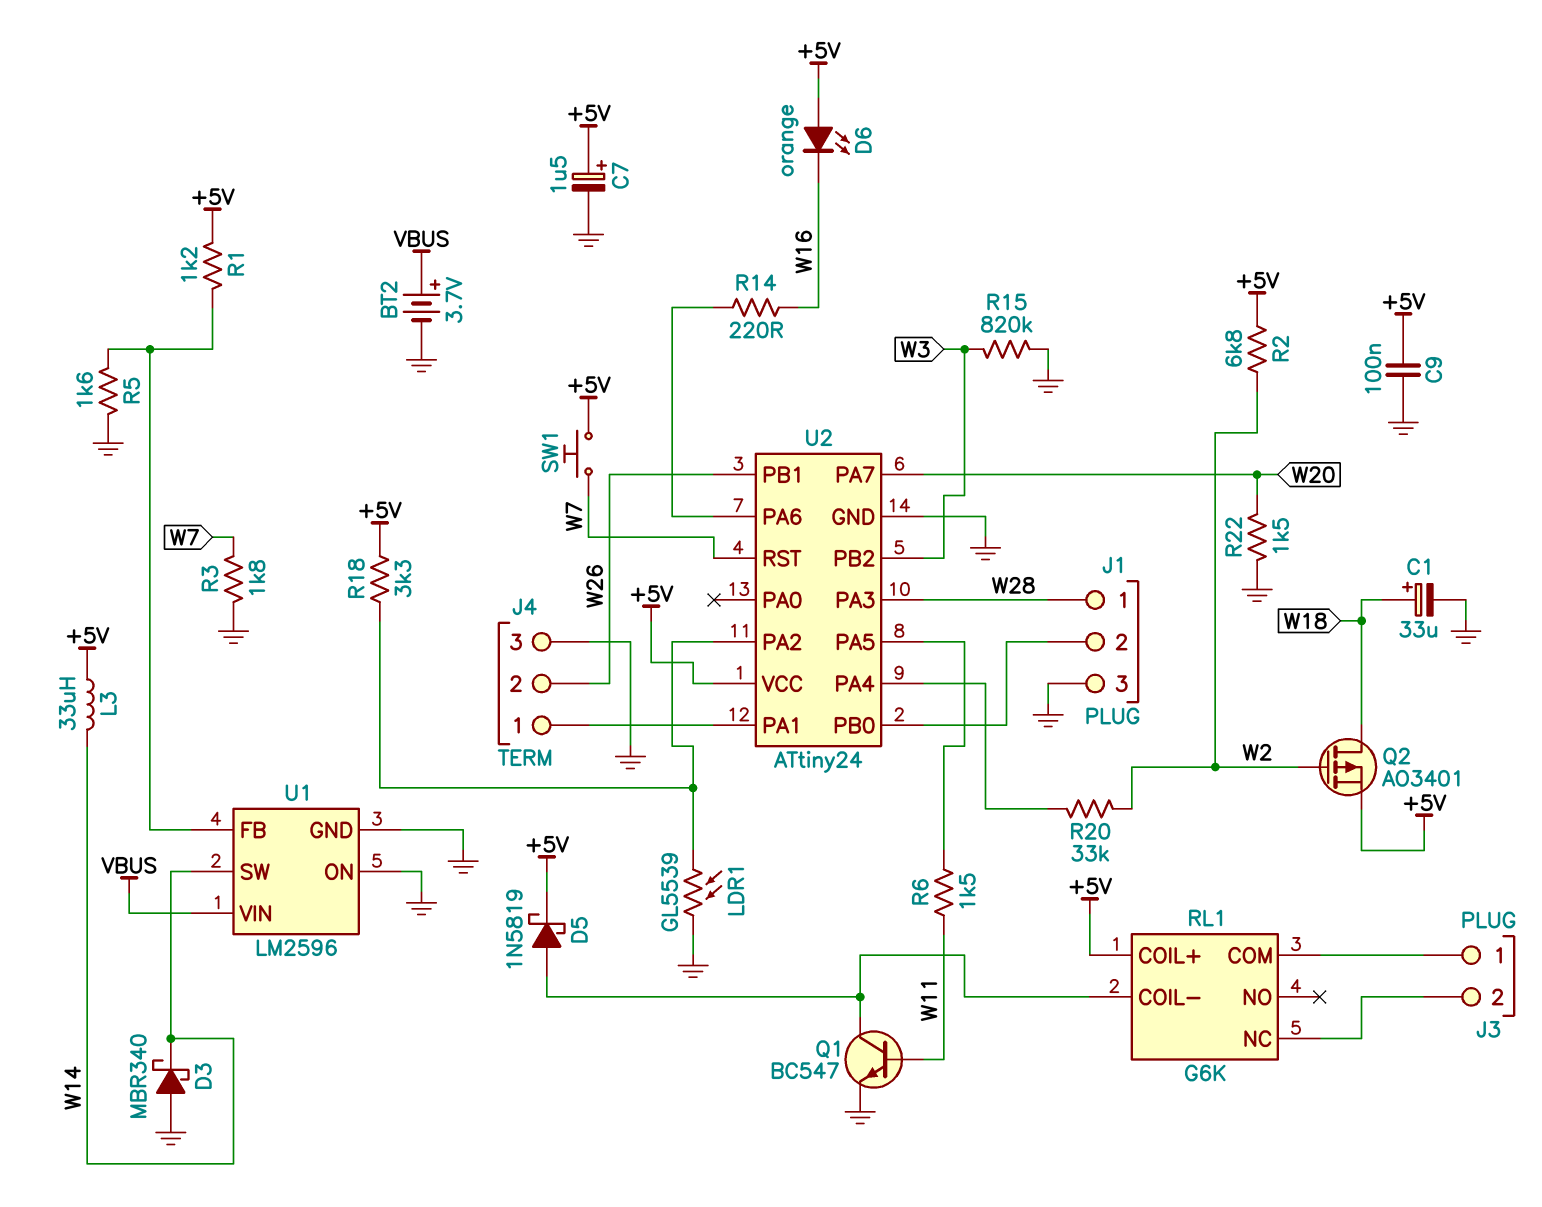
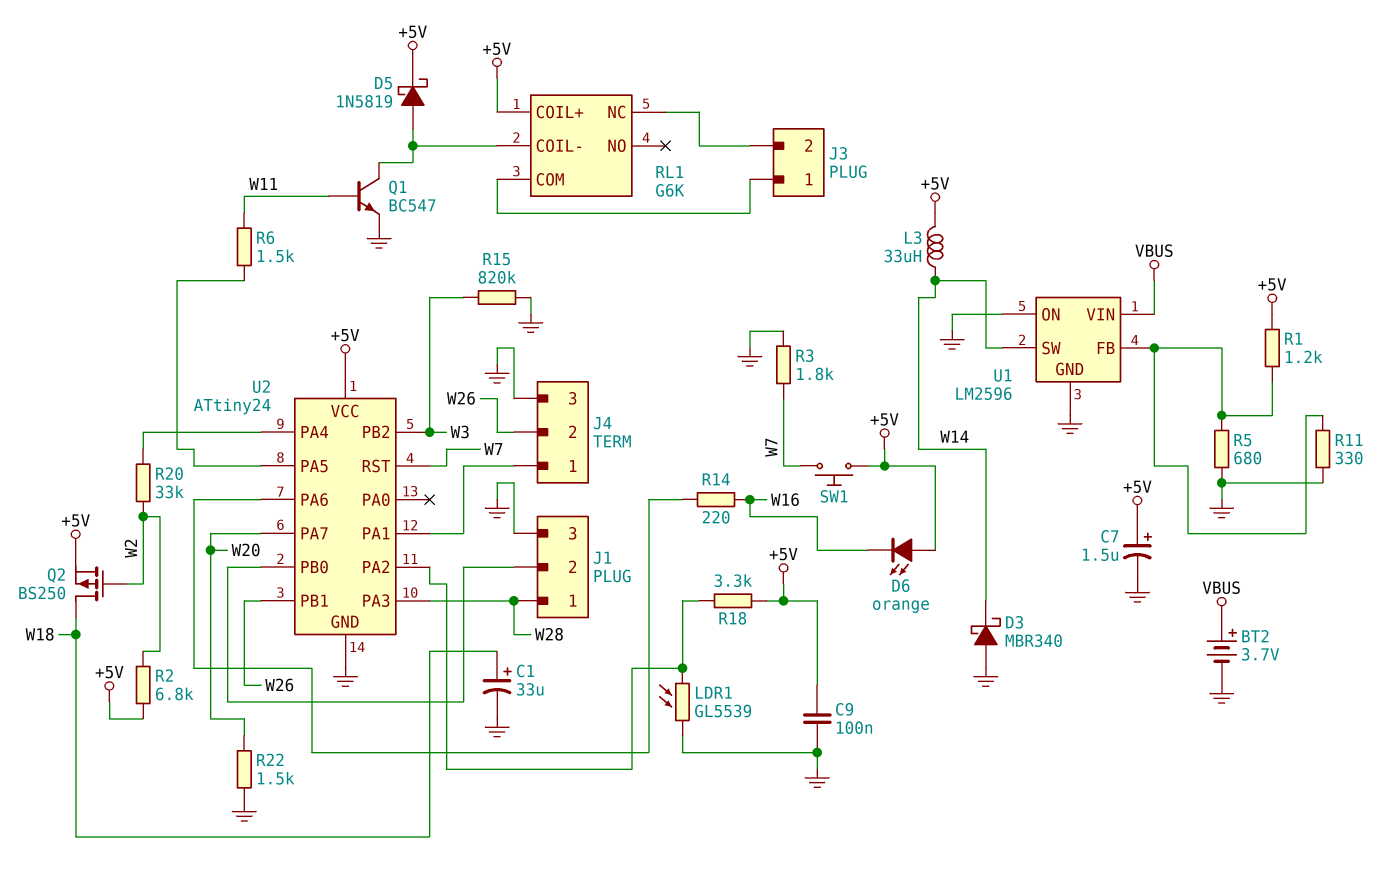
Q2: PMOS AO3401 (G W2, D W18, S +5V) -> PMOS BS250 (G W2, D W18, S +5V)
R5: 1.6k (GND, U1/FB) -> 680 (GND, U1/FB)
R11: none -> 330 (GND, U1/FB)

